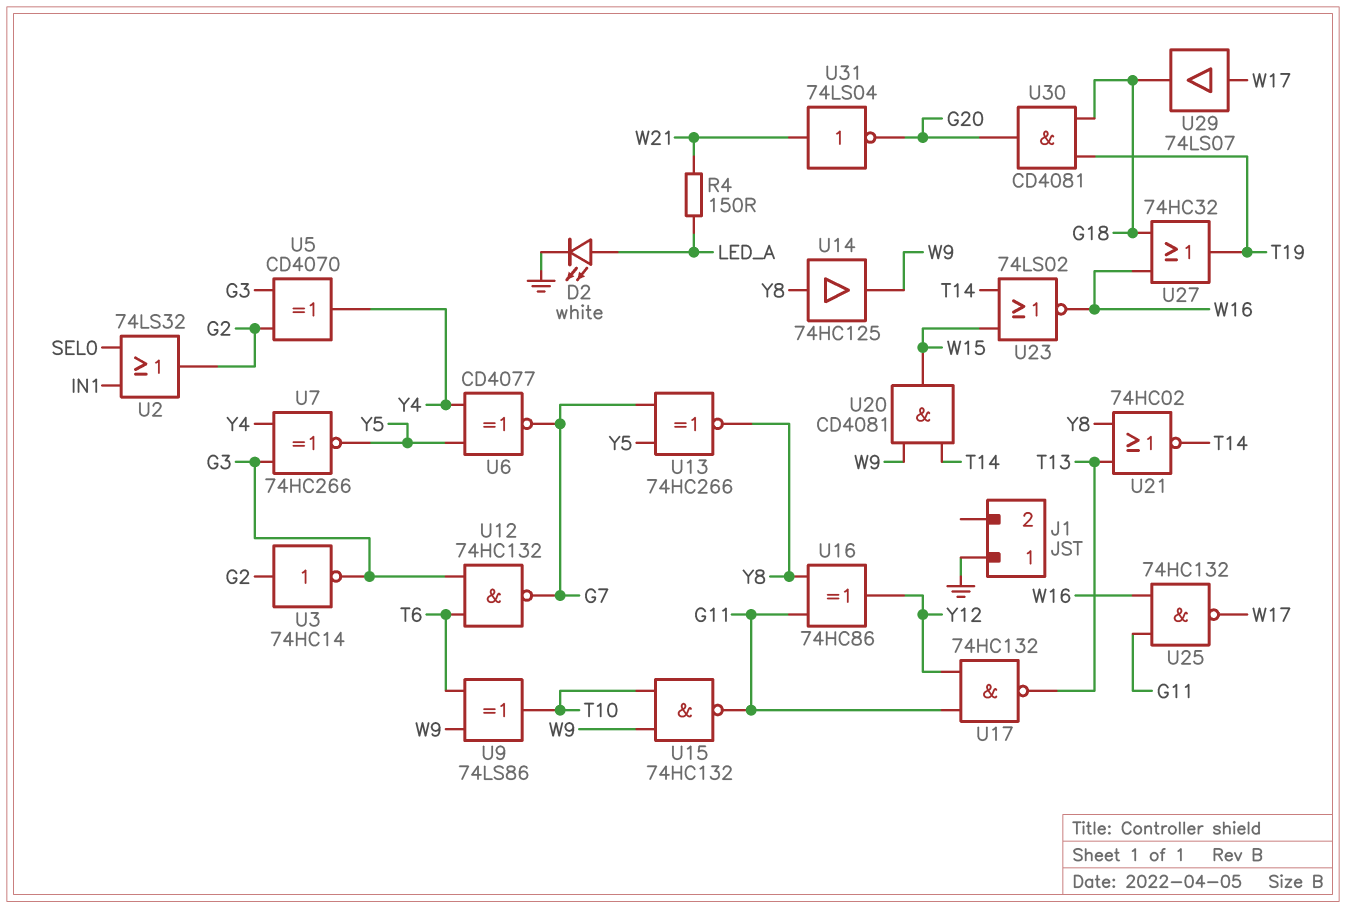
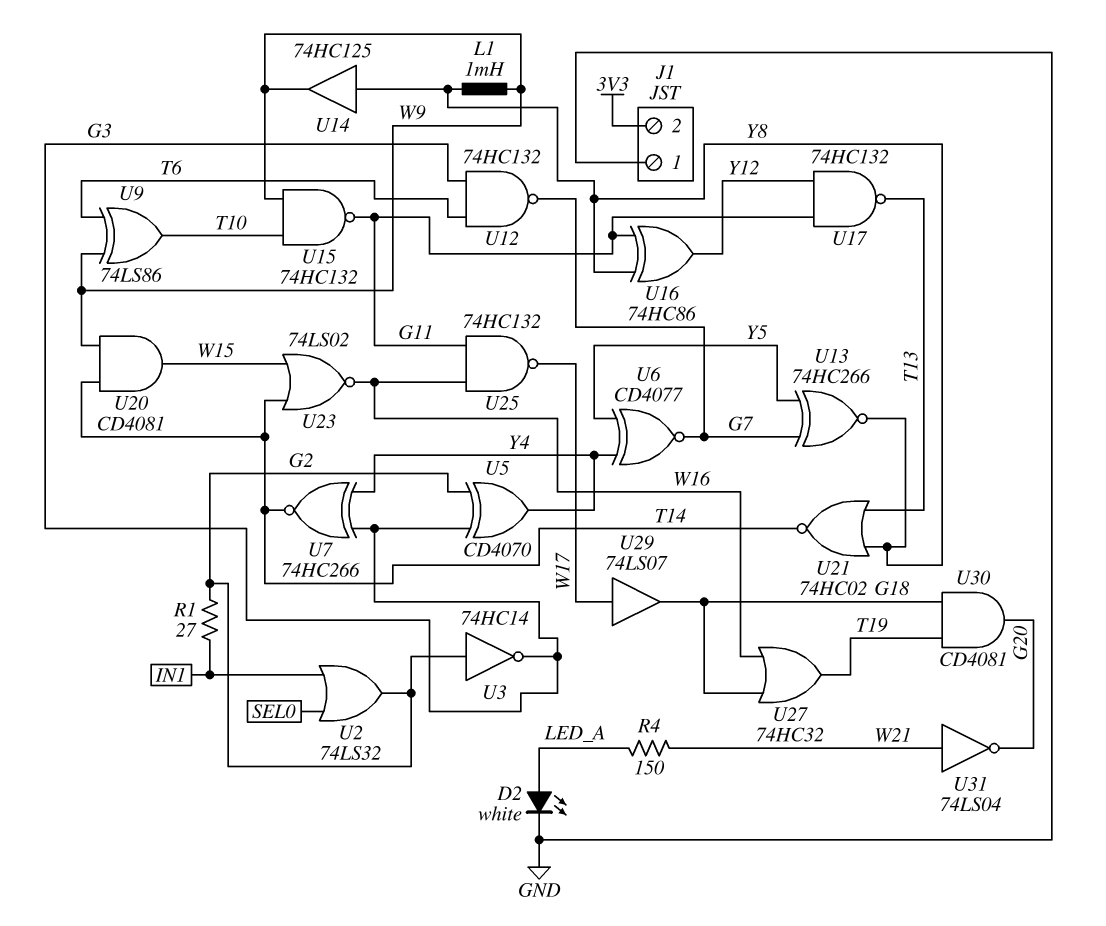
J1 pin 2: none -> 3V3
L1: none -> 1mH (W9, Y8)
R1: none -> 27 (G2, IN1)
U7: XNOR 74HC266 (in G3, in Y4, out Y5) -> XNOR 74HC266 (in G3, in Y4, out T14)

